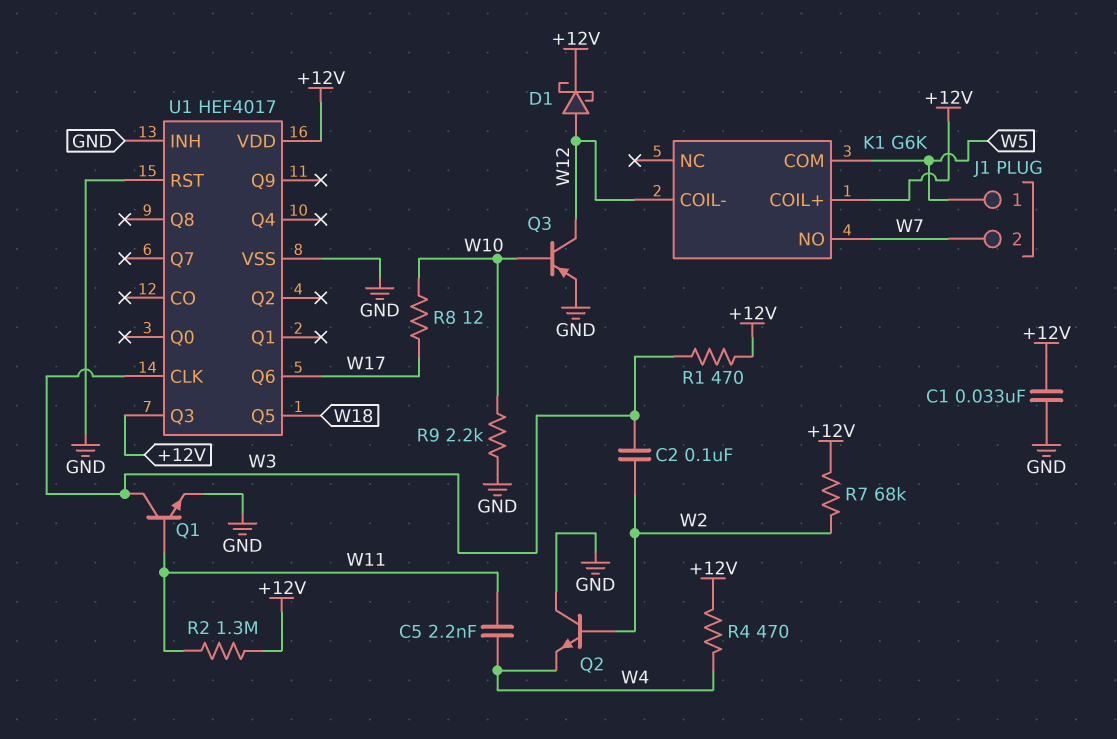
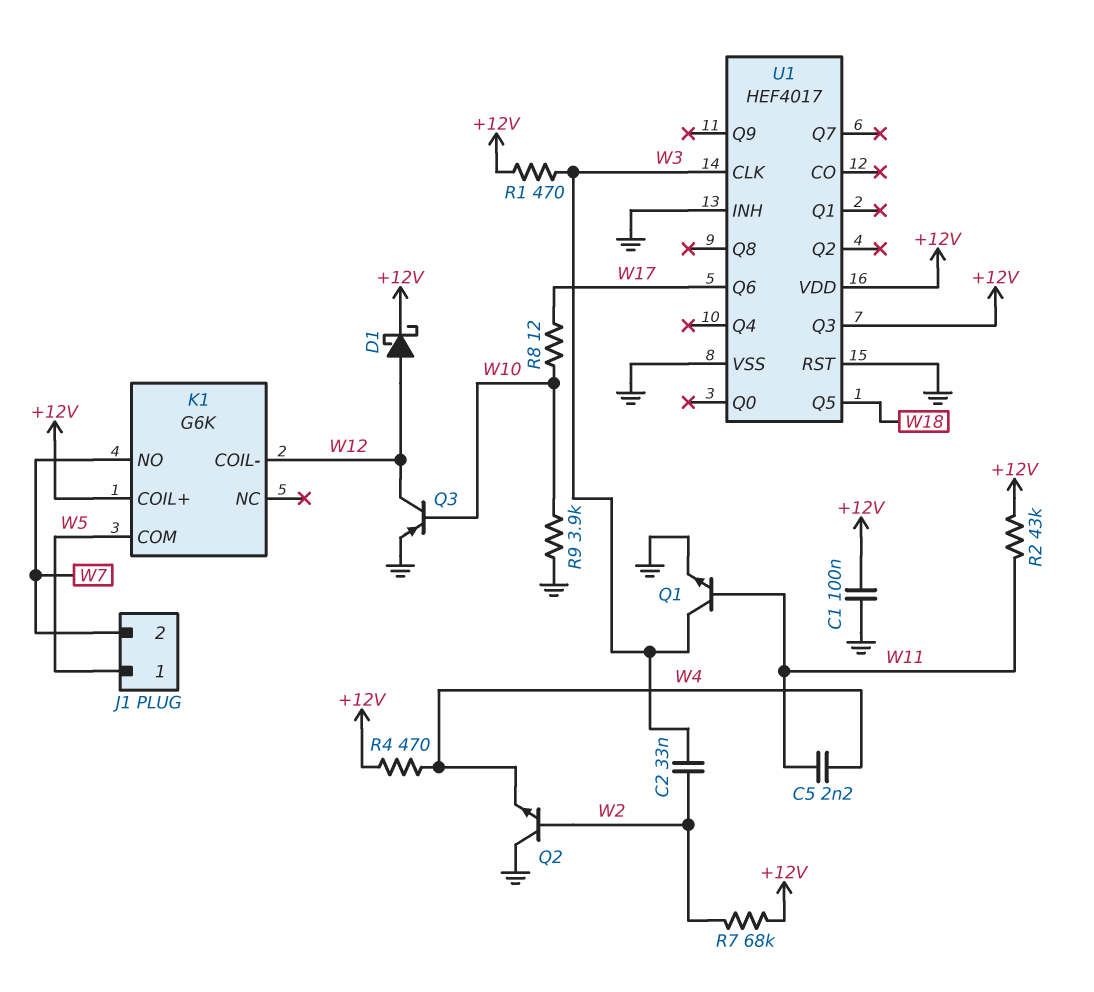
C1: 33nF (+12V, GND) -> 100nF (+12V, GND)
C2: 100nF (W2, W3) -> 33nF (W2, W3)
R2: 1.3M (+12V, W11) -> 43k (+12V, W11)
R9: 2.2k (GND, W10) -> 3.9k (GND, W10)

